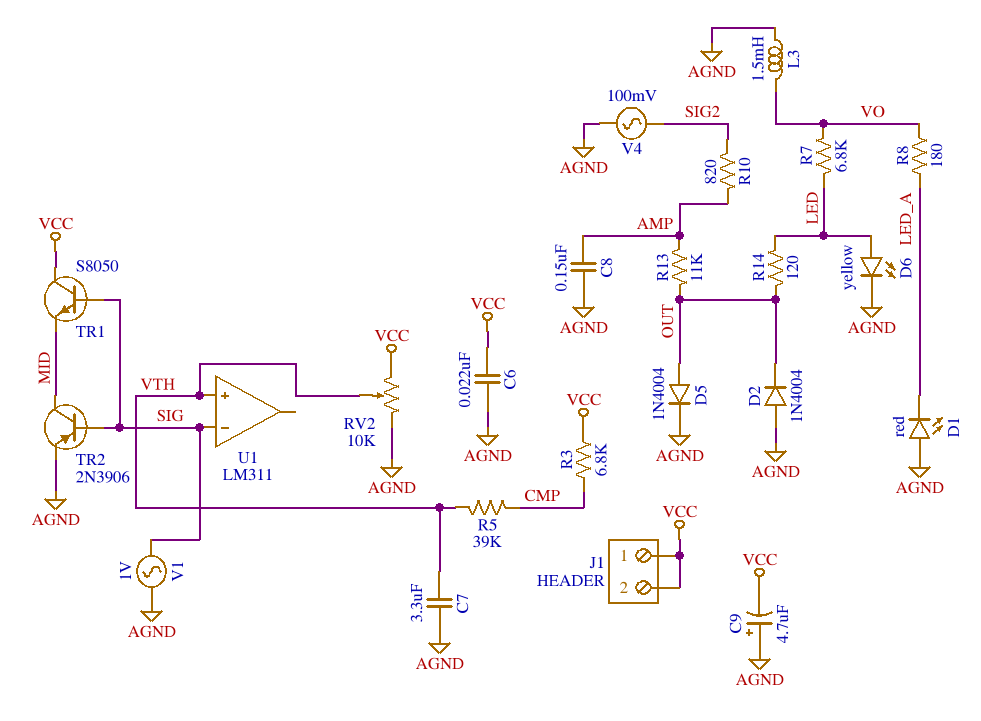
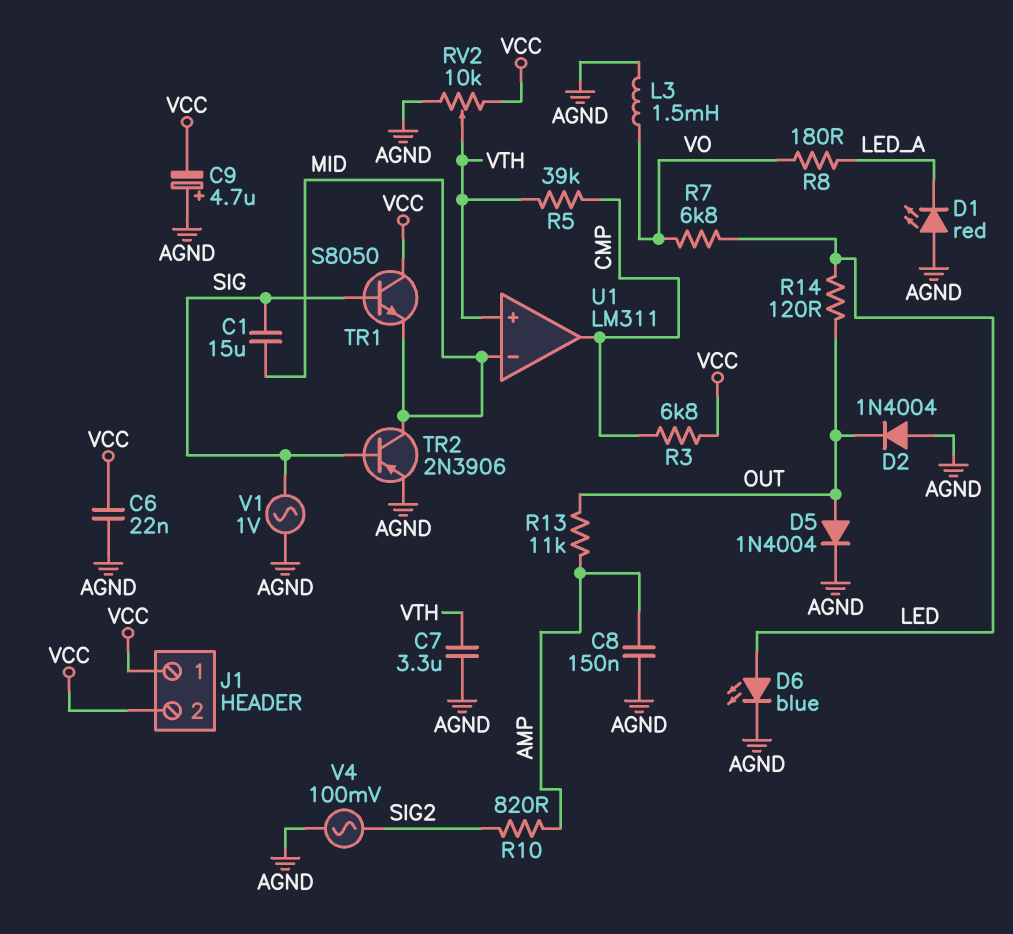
C1: none -> 15uF (MID, SIG)
D6: LED yellow (A LED, K AGND) -> LED blue (A LED, K AGND)
U1 pin in-: SIG -> MID
U1 pin out: none -> CMP

